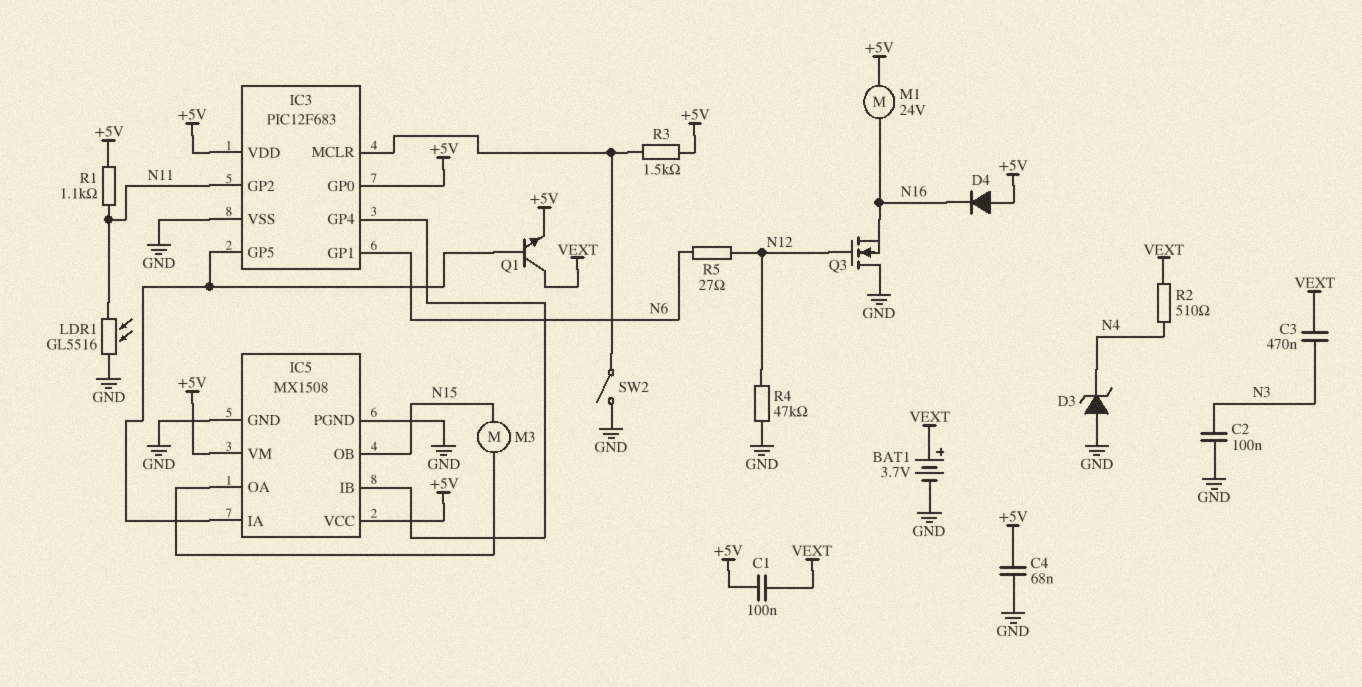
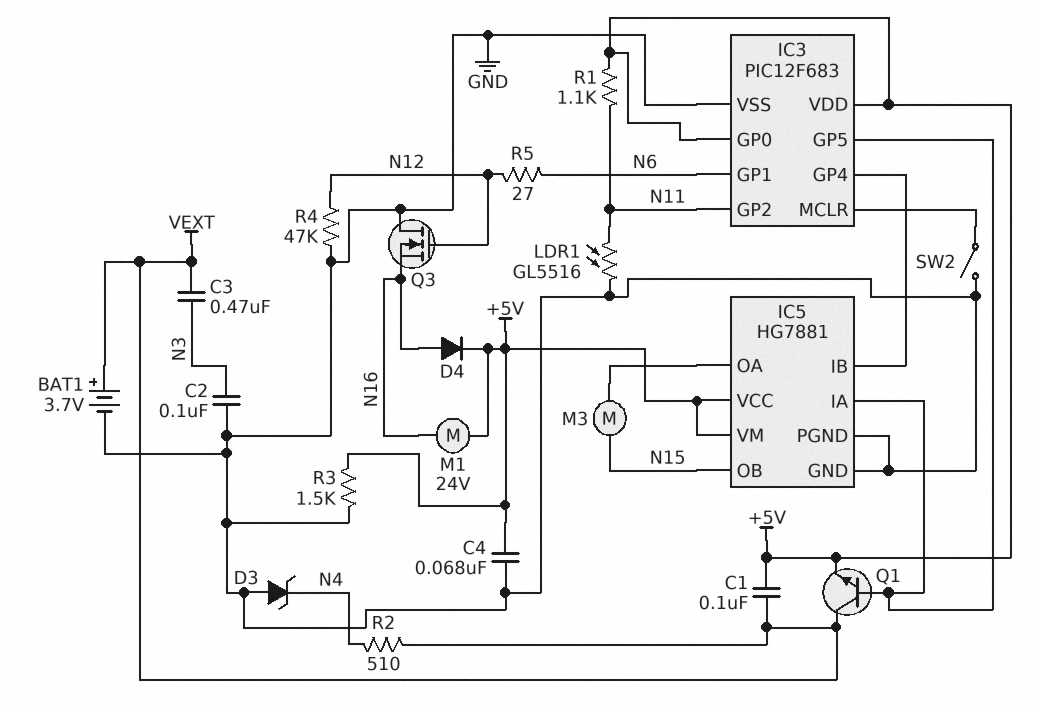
D4: diode (A +5V, K N16) -> diode (A N16, K +5V)
IC5: MX1508 -> HG7881
R3: 1.5k (+5V, IC3/MCLR) -> 1.5k (+5V, GND)

